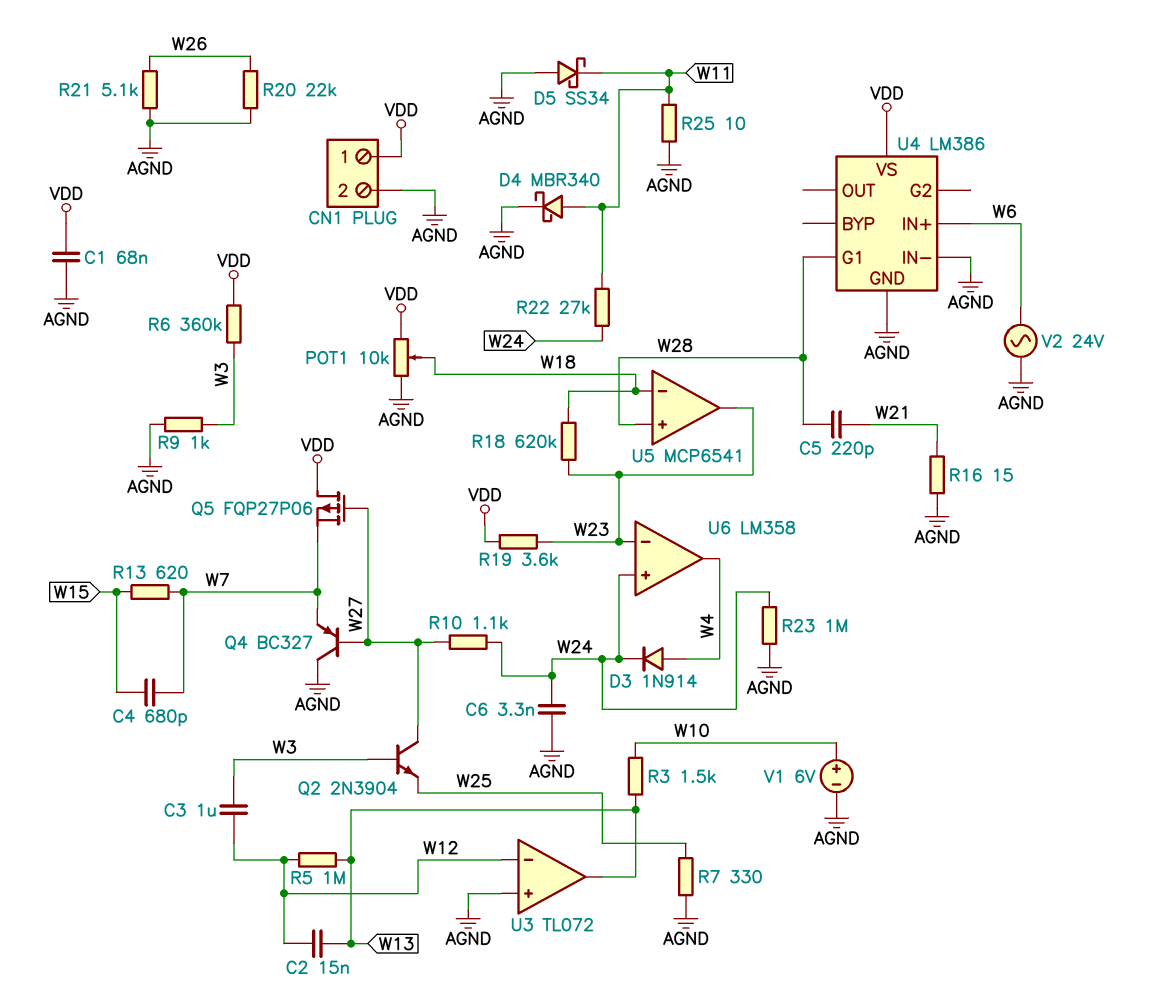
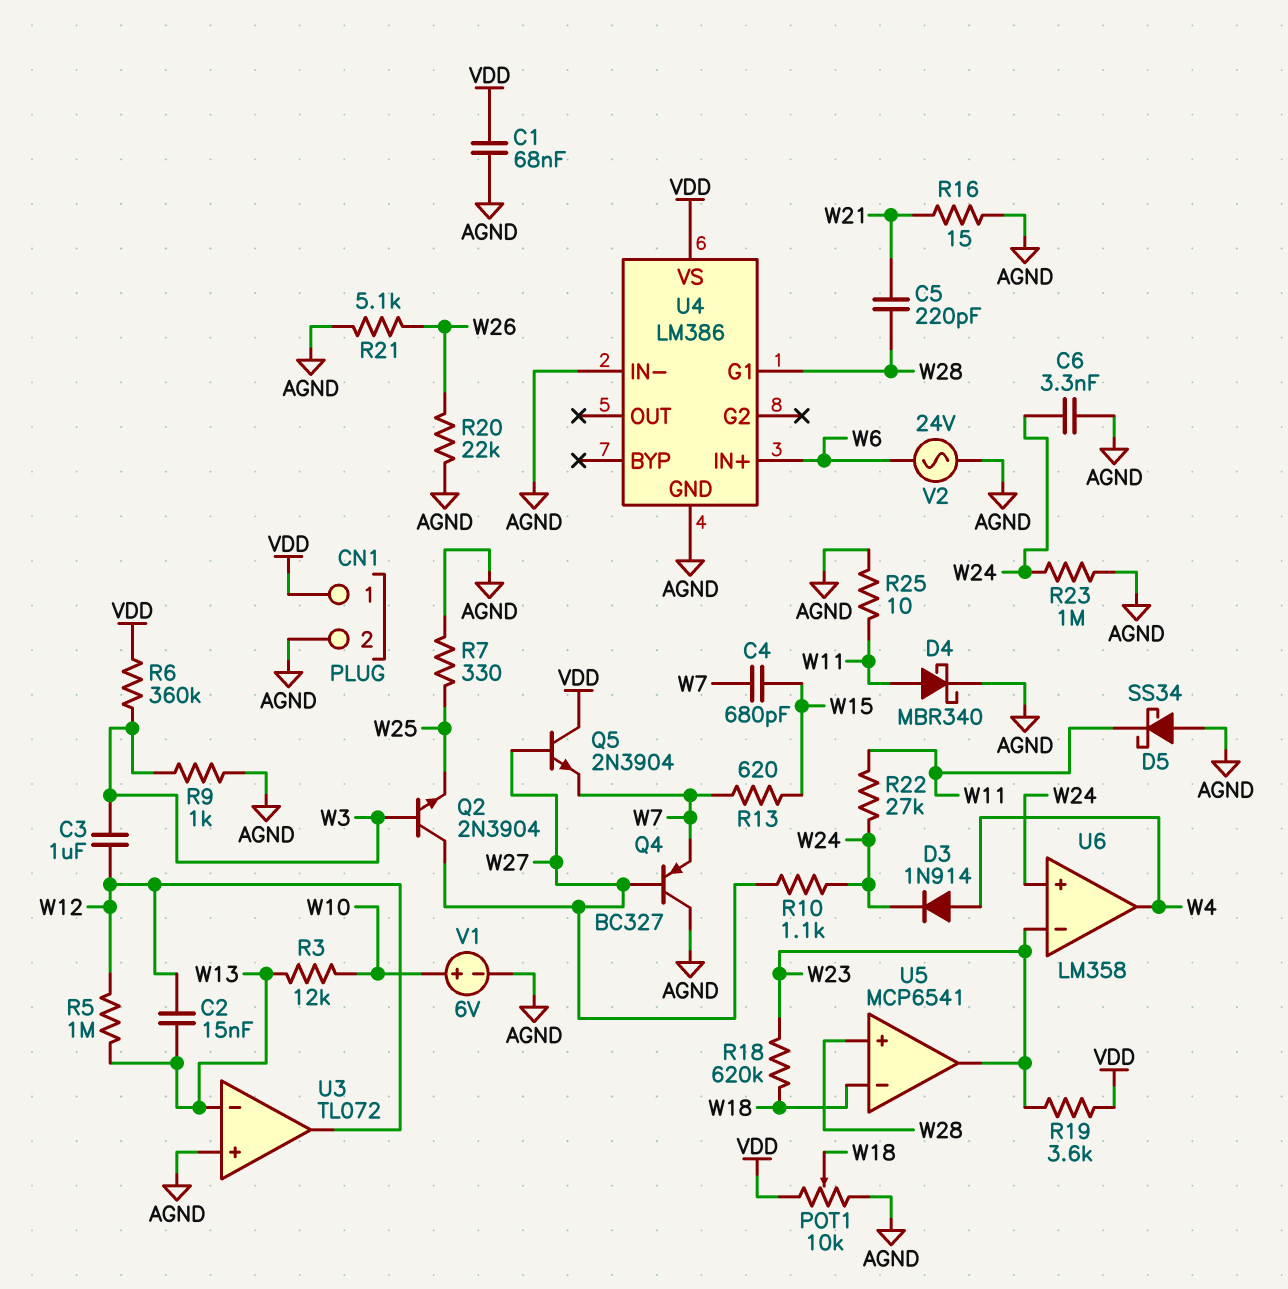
Q5: PMOS FQP27P06 (G W27, D VDD, S W7) -> NPN 2N3904 (B W27, C VDD, E W7)
R3: 1.5k (W10, W13) -> 12k (W10, W13)
U3 pin in-: W12 -> W13
U3 pin out: W13 -> W12

